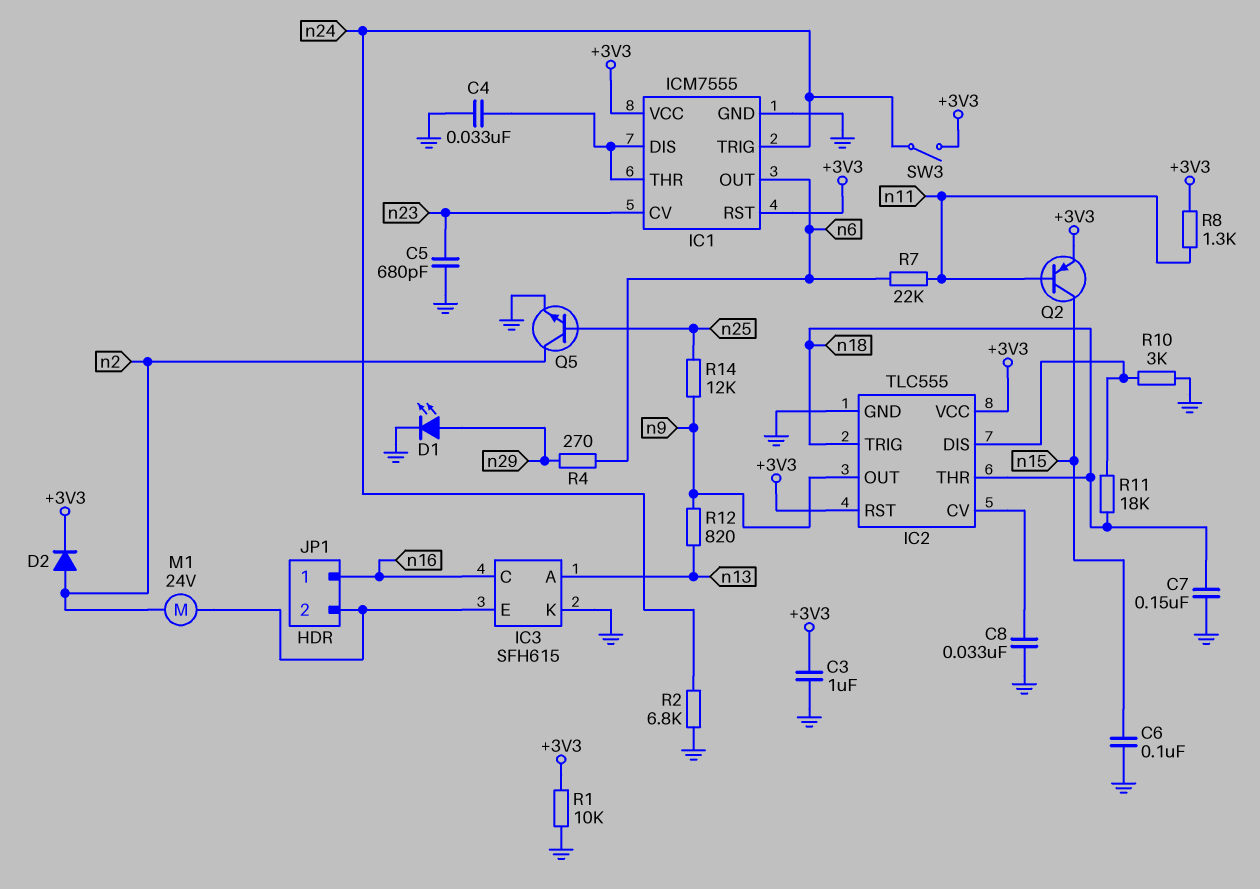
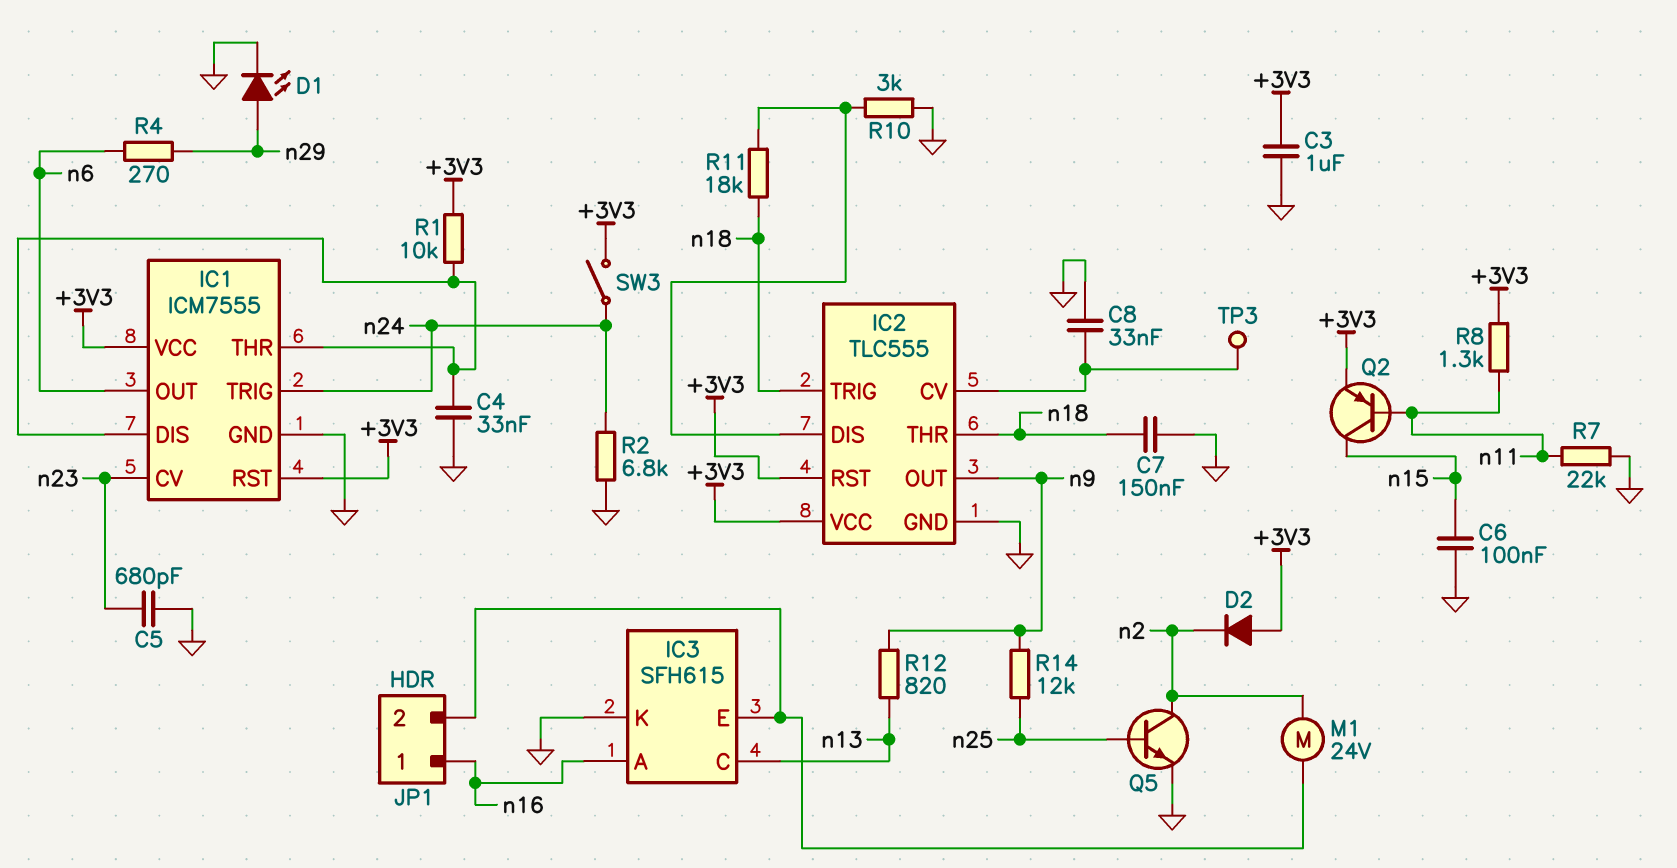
D2: diode (A n2, K +3V3) -> diode (A +3V3, K n2)
IC3 pin A: n13 -> n16
IC3 pin C: n16 -> n13
R1: 10k (+3V3, GND) -> 10k (+3V3, IC1/DIS)
R7: 22k (n6, n11) -> 22k (GND, n11)
TP3: none -> test point (IC2/CV)

